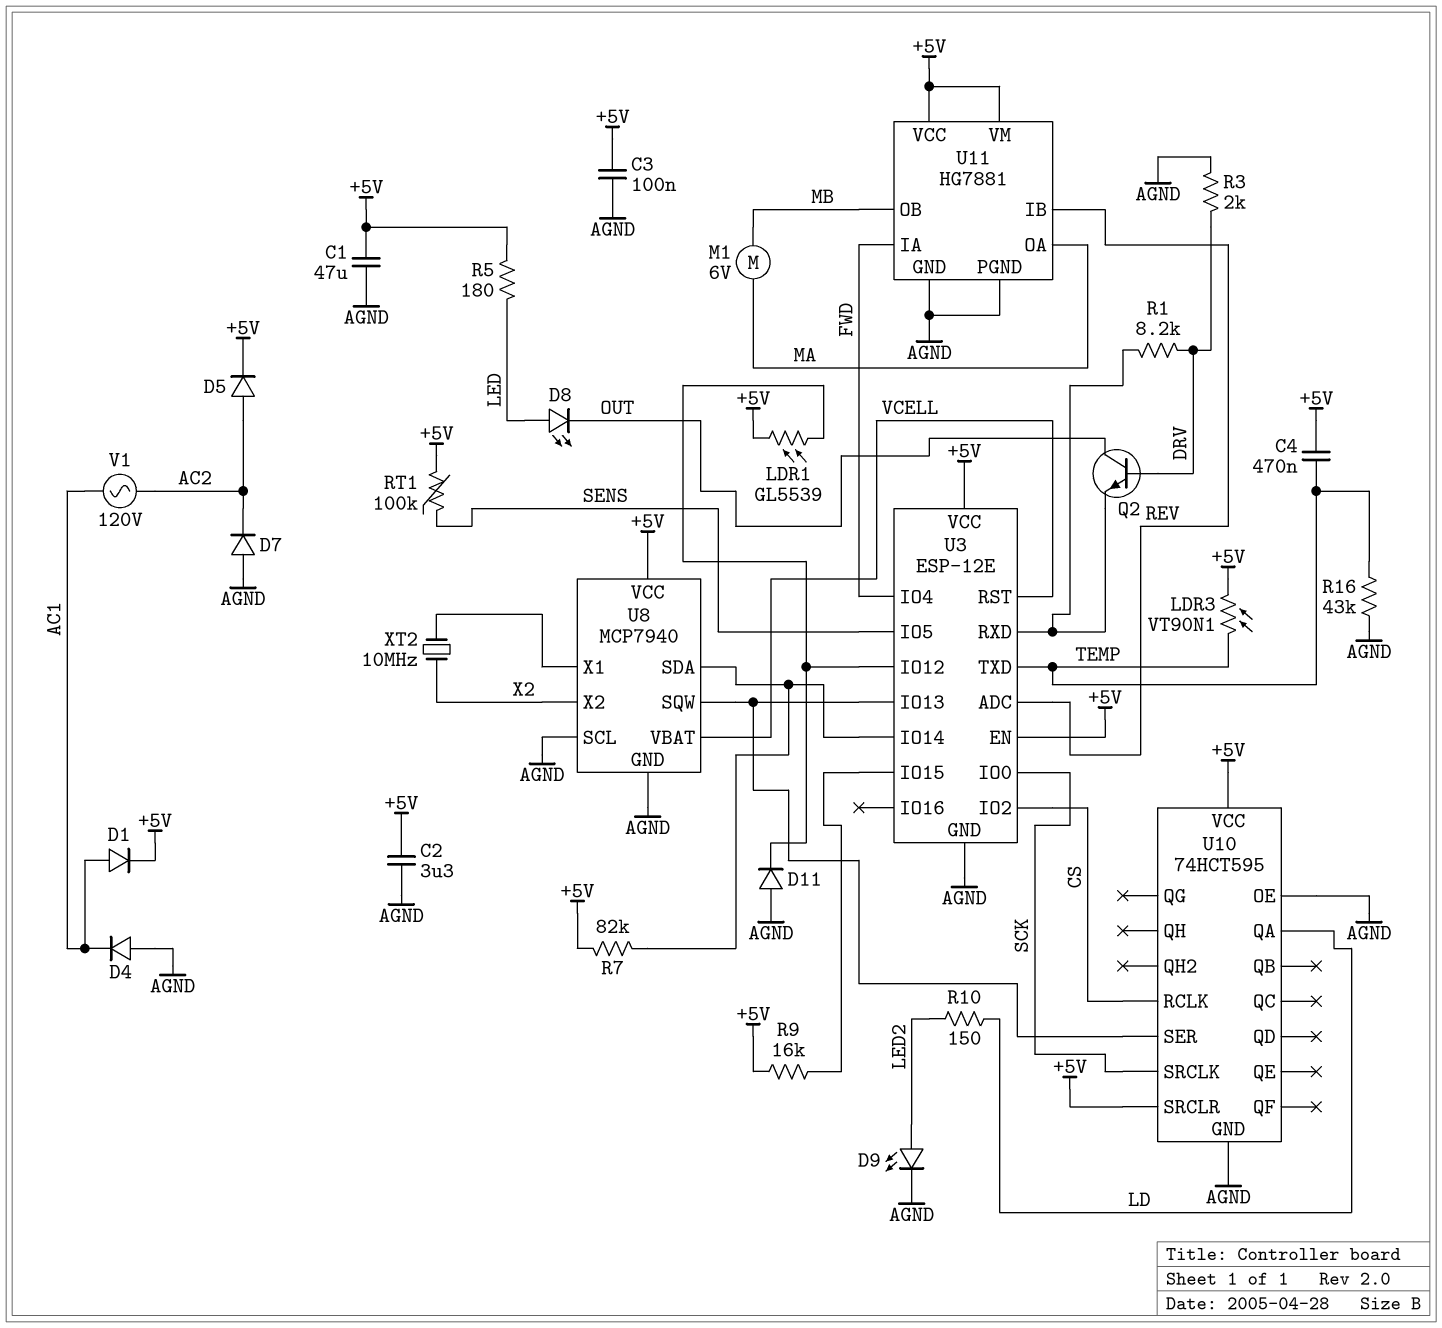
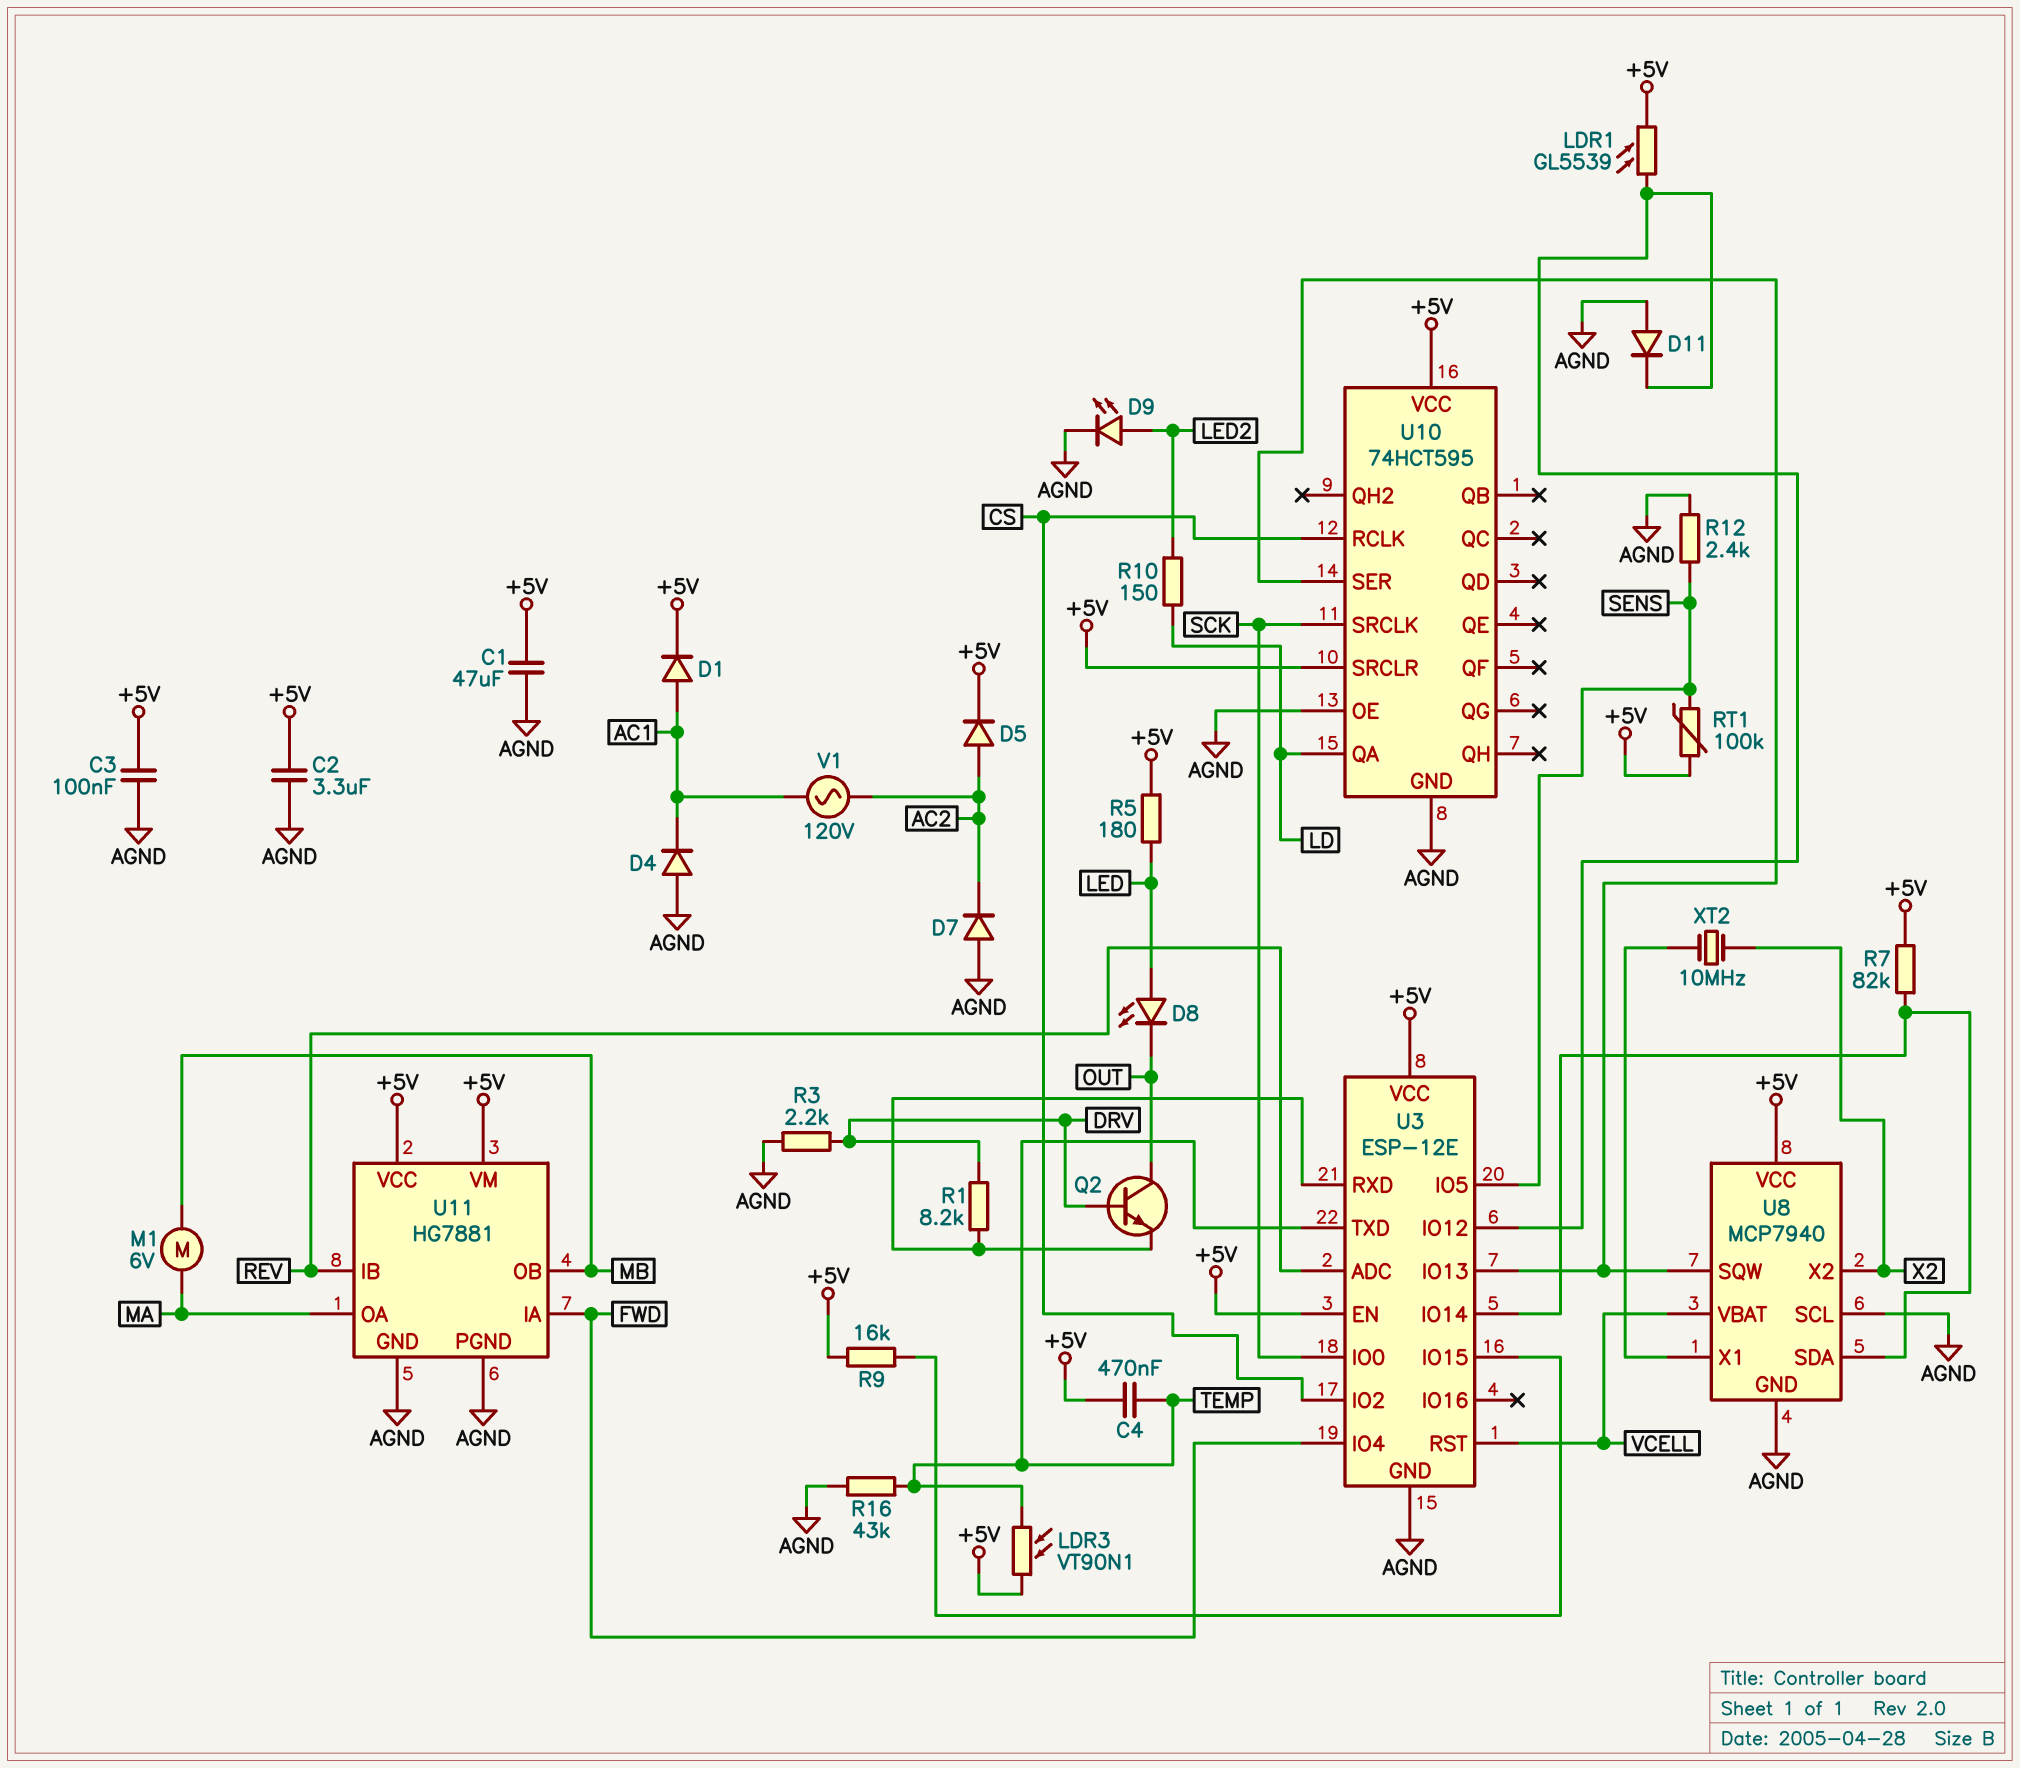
R3: 2k (AGND, DRV) -> 2.2k (AGND, DRV)
R12: none -> 2.4k (AGND, SENS)

